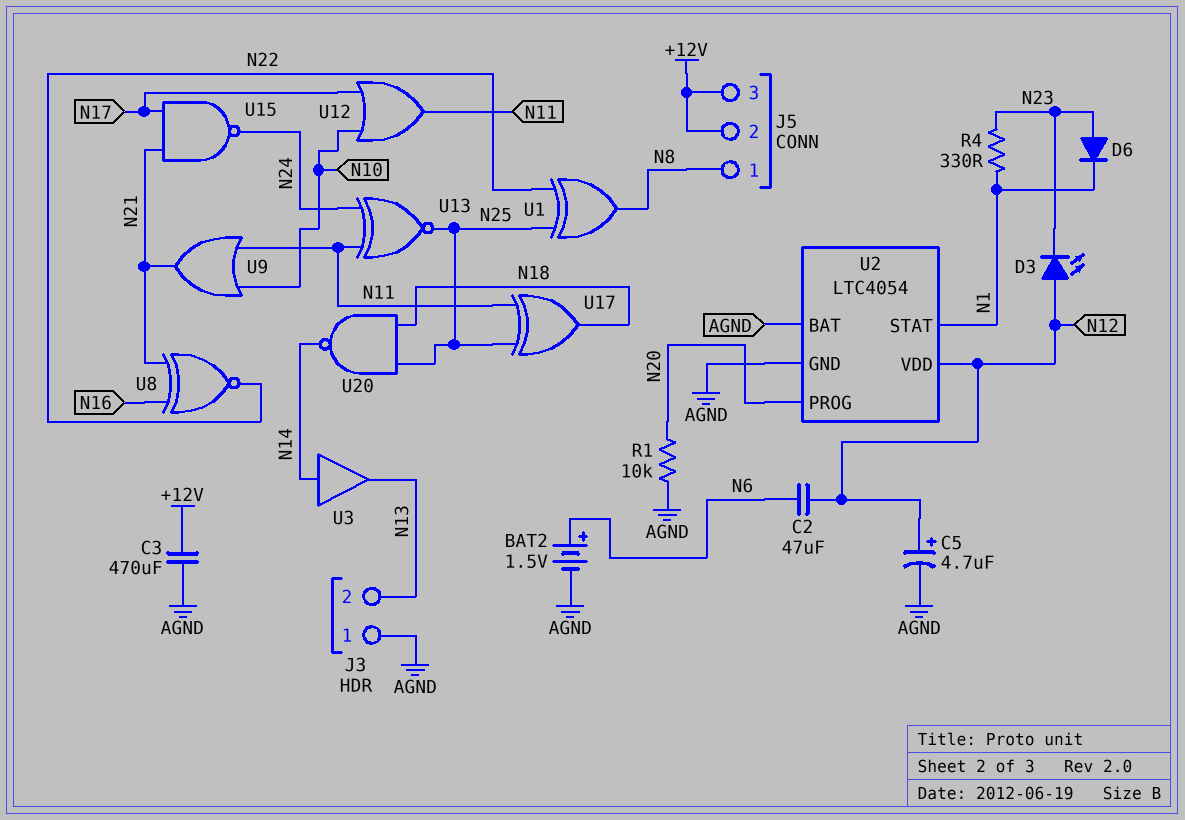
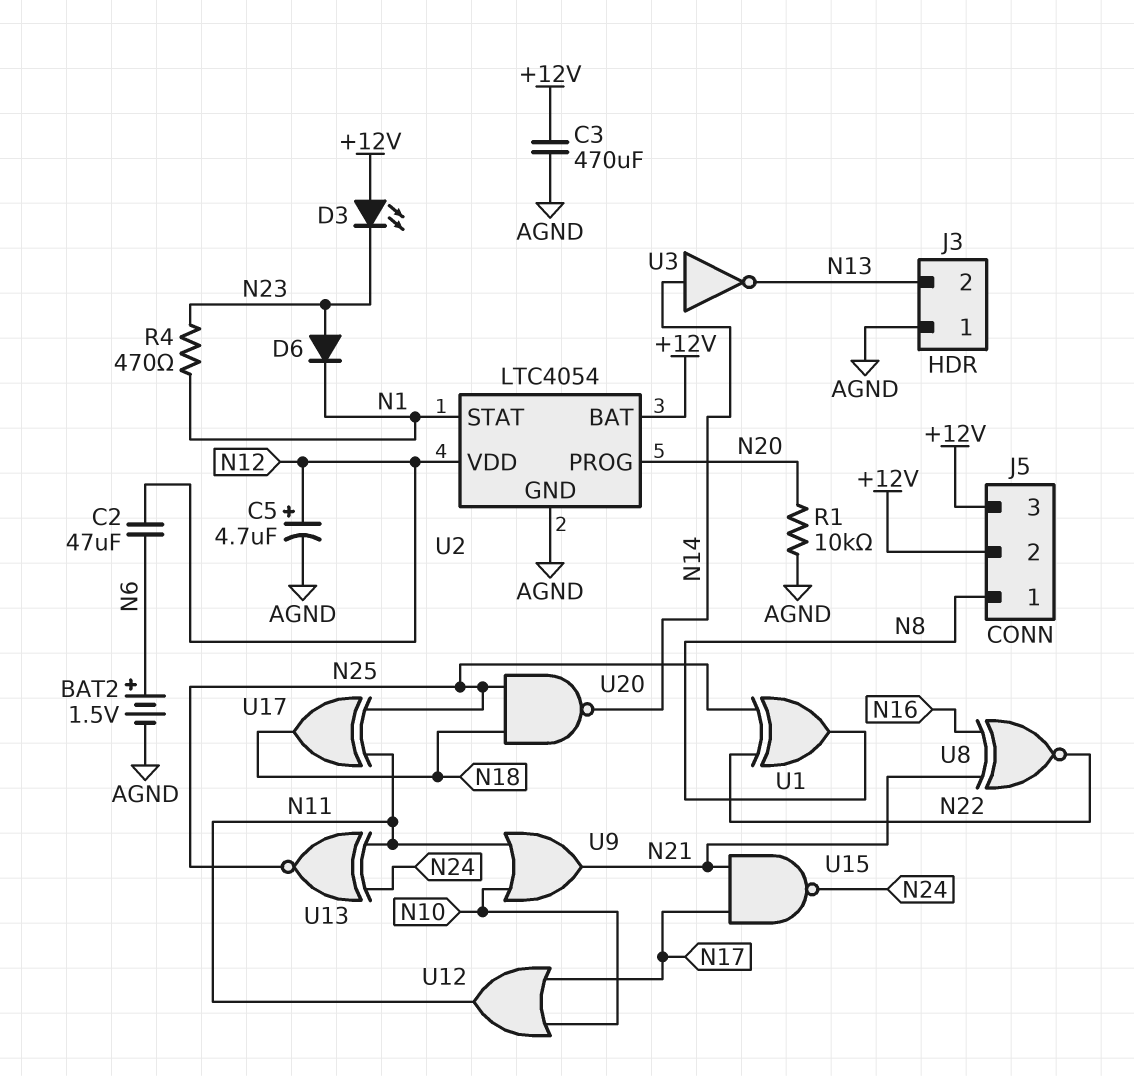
D3: LED (A N12, K N23) -> LED (A +12V, K N23)
R4: 330 (N1, N23) -> 470 (N1, N23)
U2 pin BAT: AGND -> +12V
U3: buffer (in N14, out N13) -> NOT (in N14, out N13)

